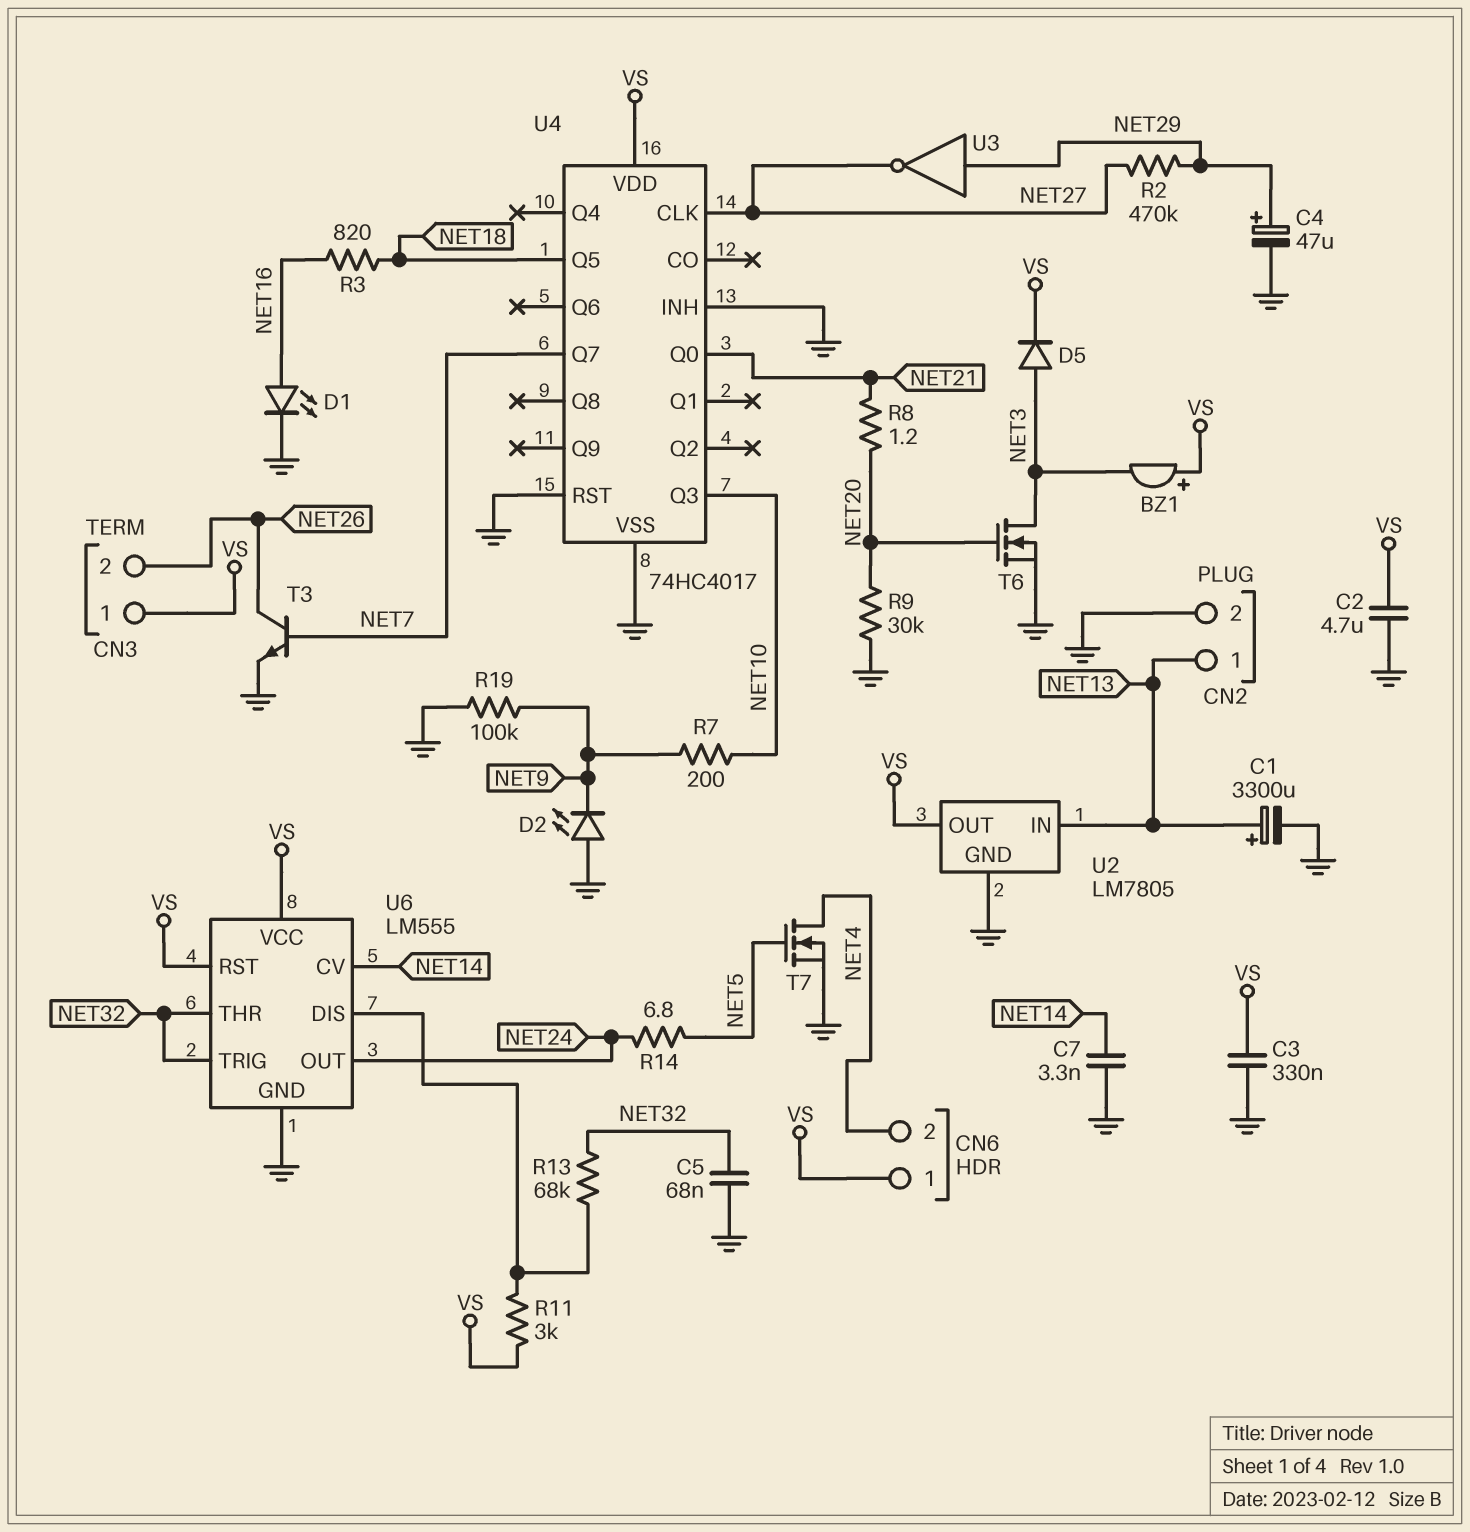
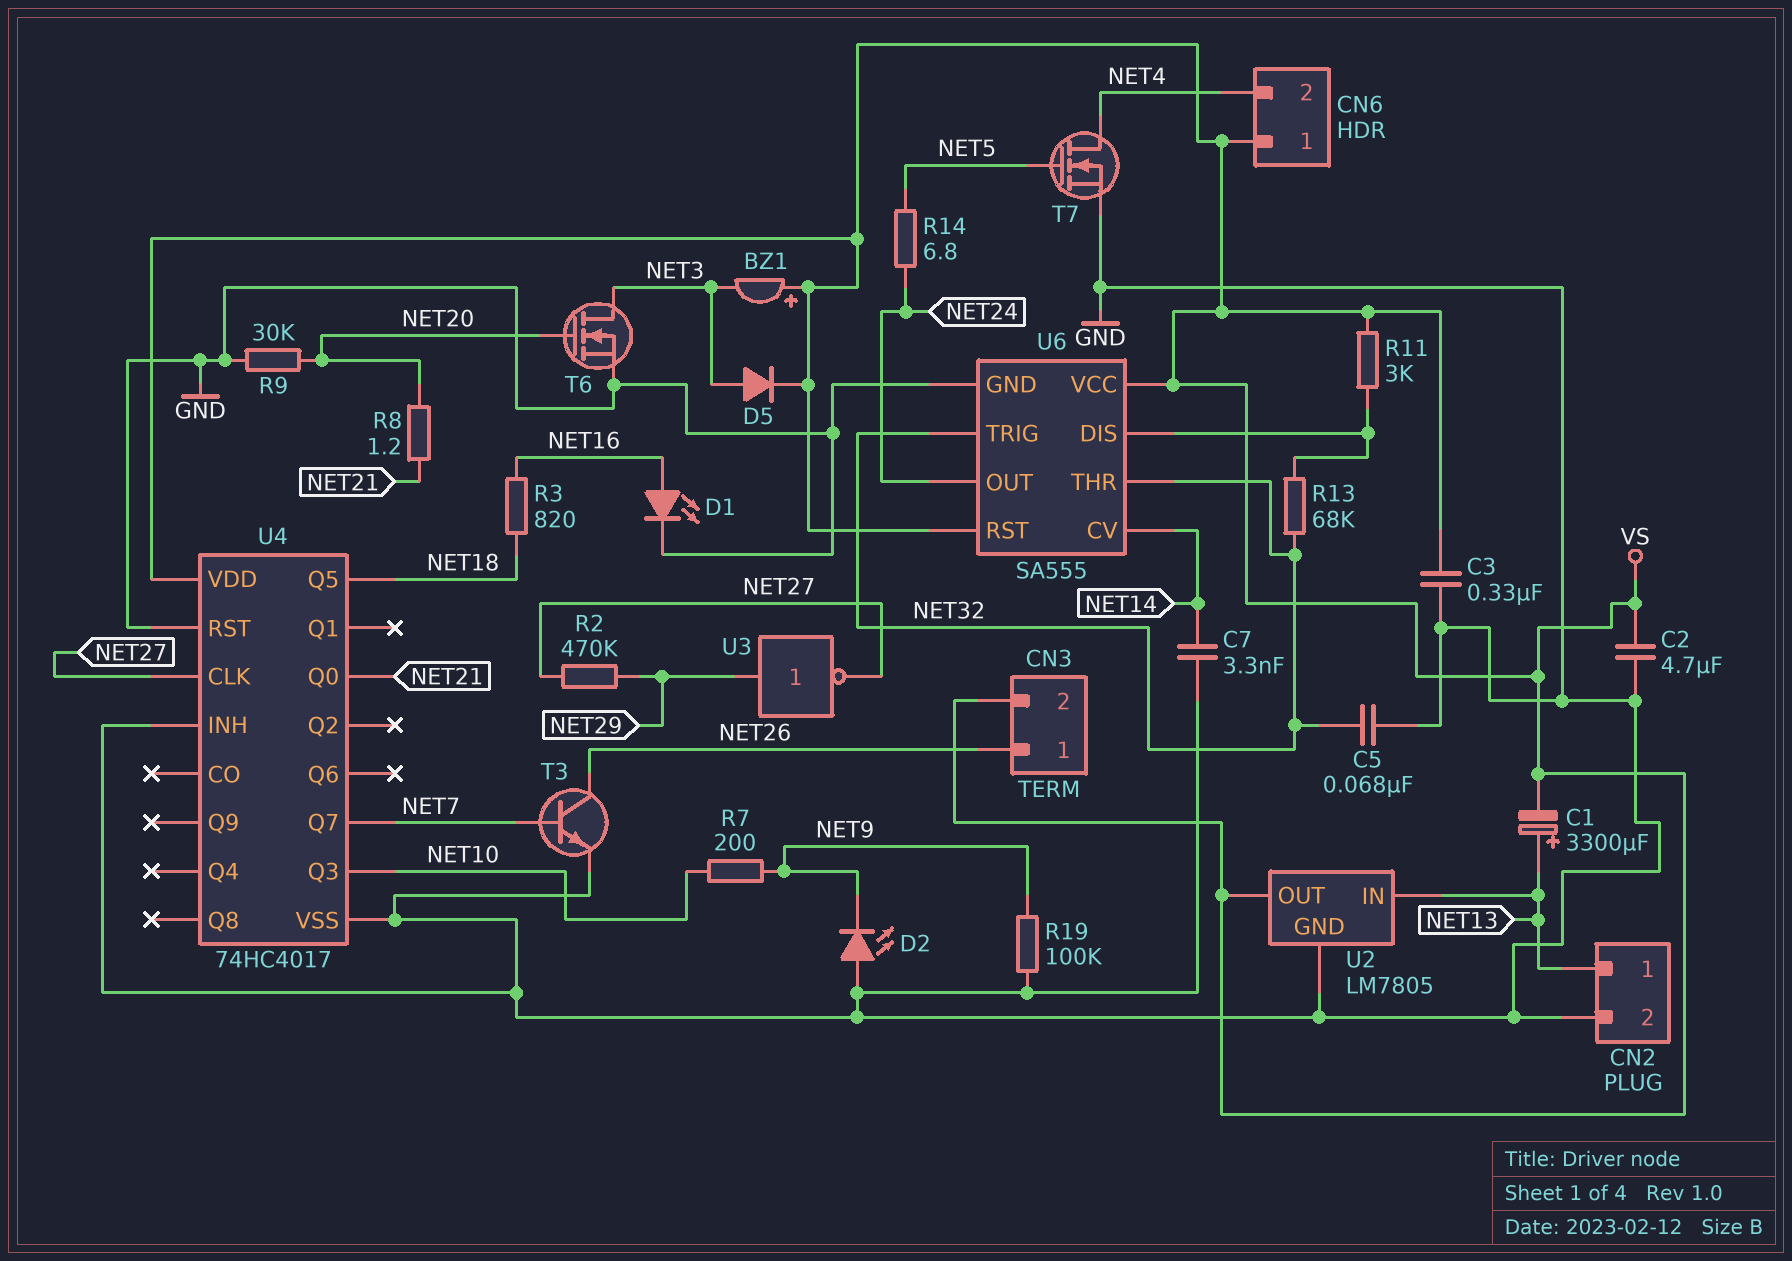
C1: 3300uF (plus NET13, minus GND) -> 3300uF (plus NET13, minus VS)
C4: 47uF (plus NET29, minus GND) -> none
CN3 pin 1: VS -> NET26
CN3 pin 2: NET26 -> VS
U6: LM555 -> SA555

